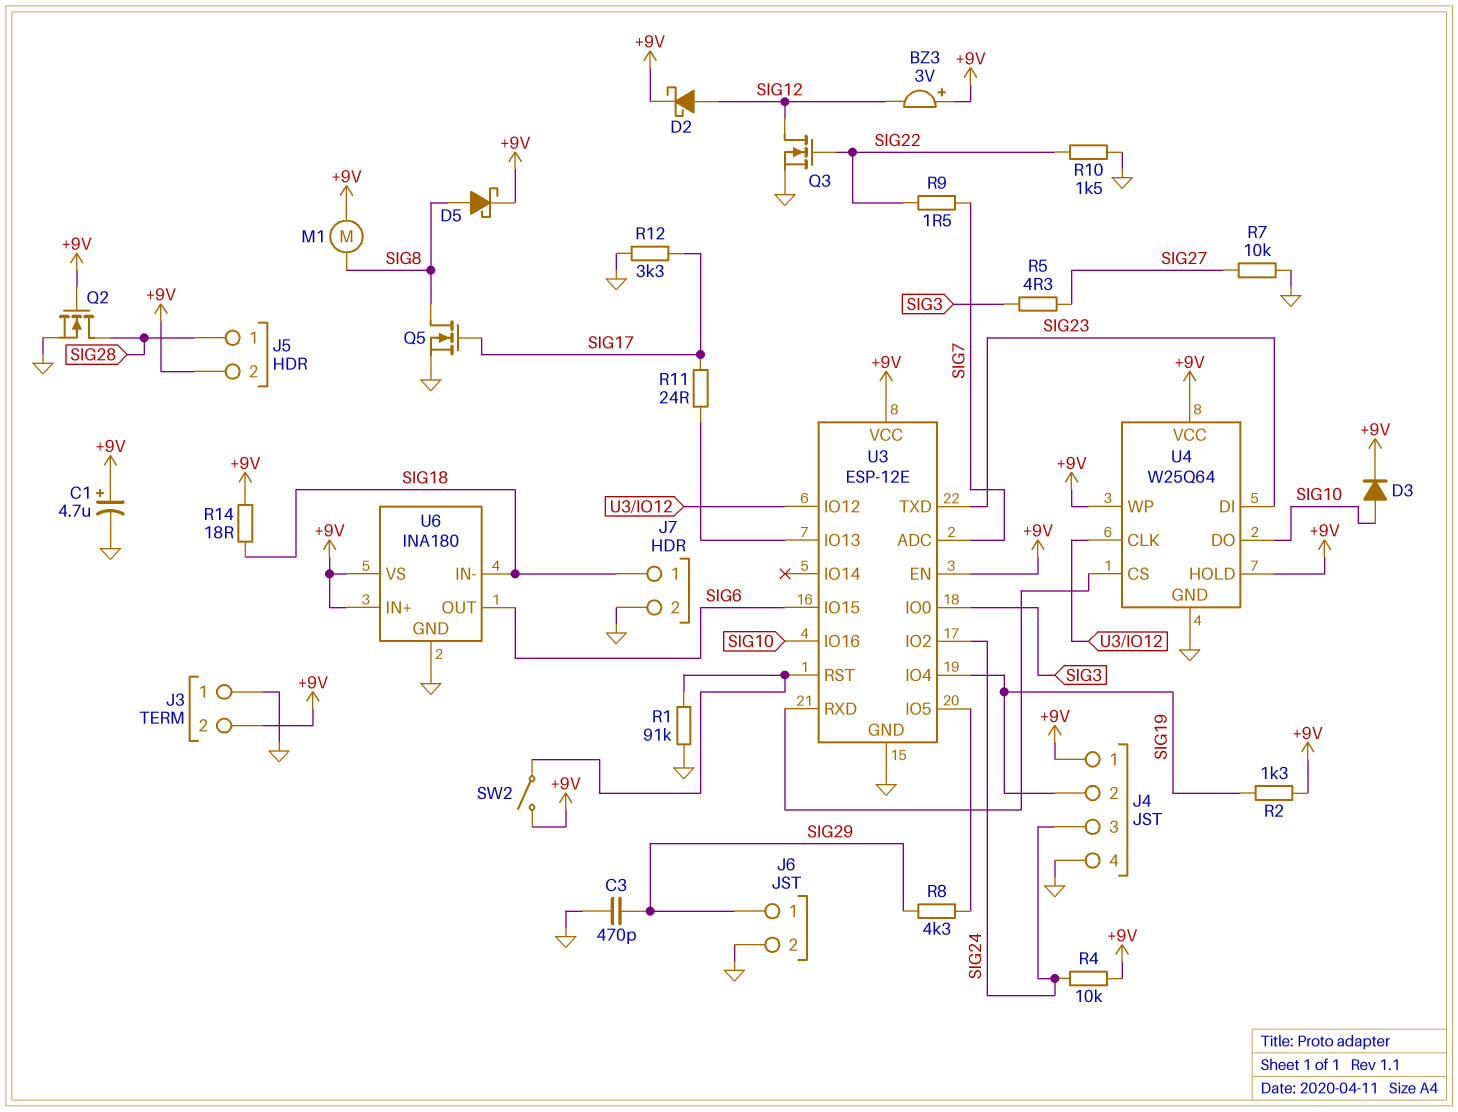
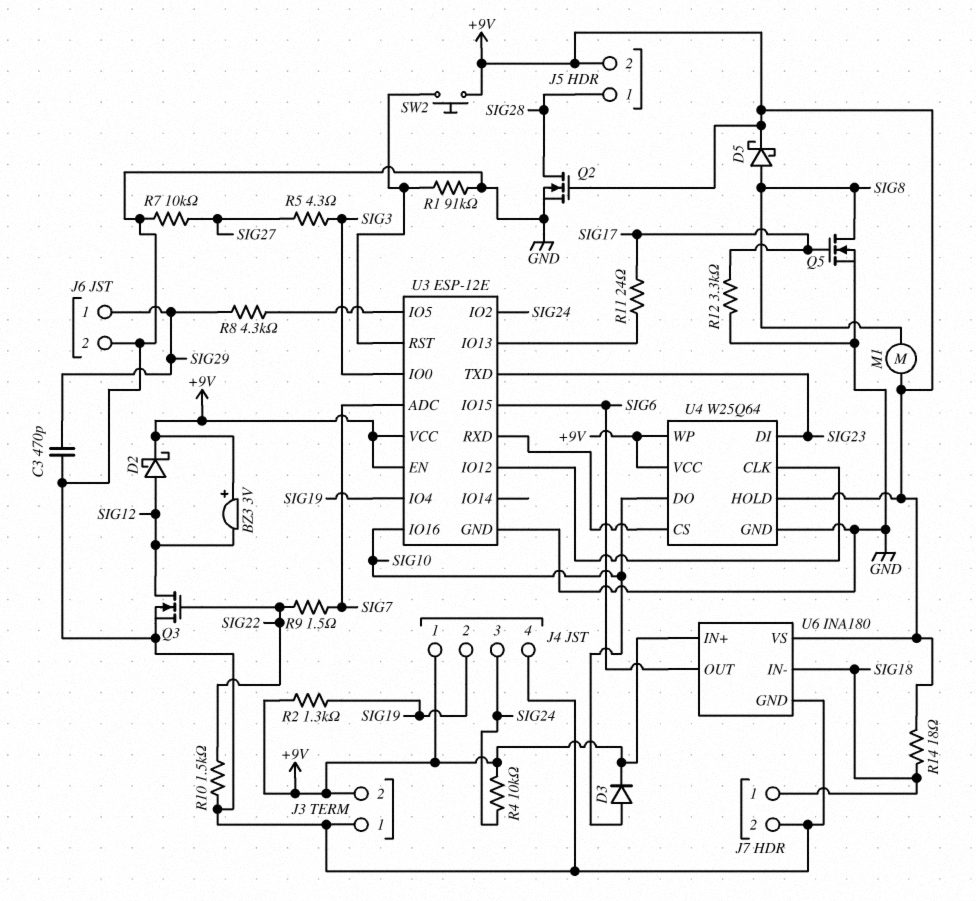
C1: 4.7uF (plus +9V, minus GND) -> none
SW2: switch (+9V, U3/RST) -> button (+9V, U3/RST)

